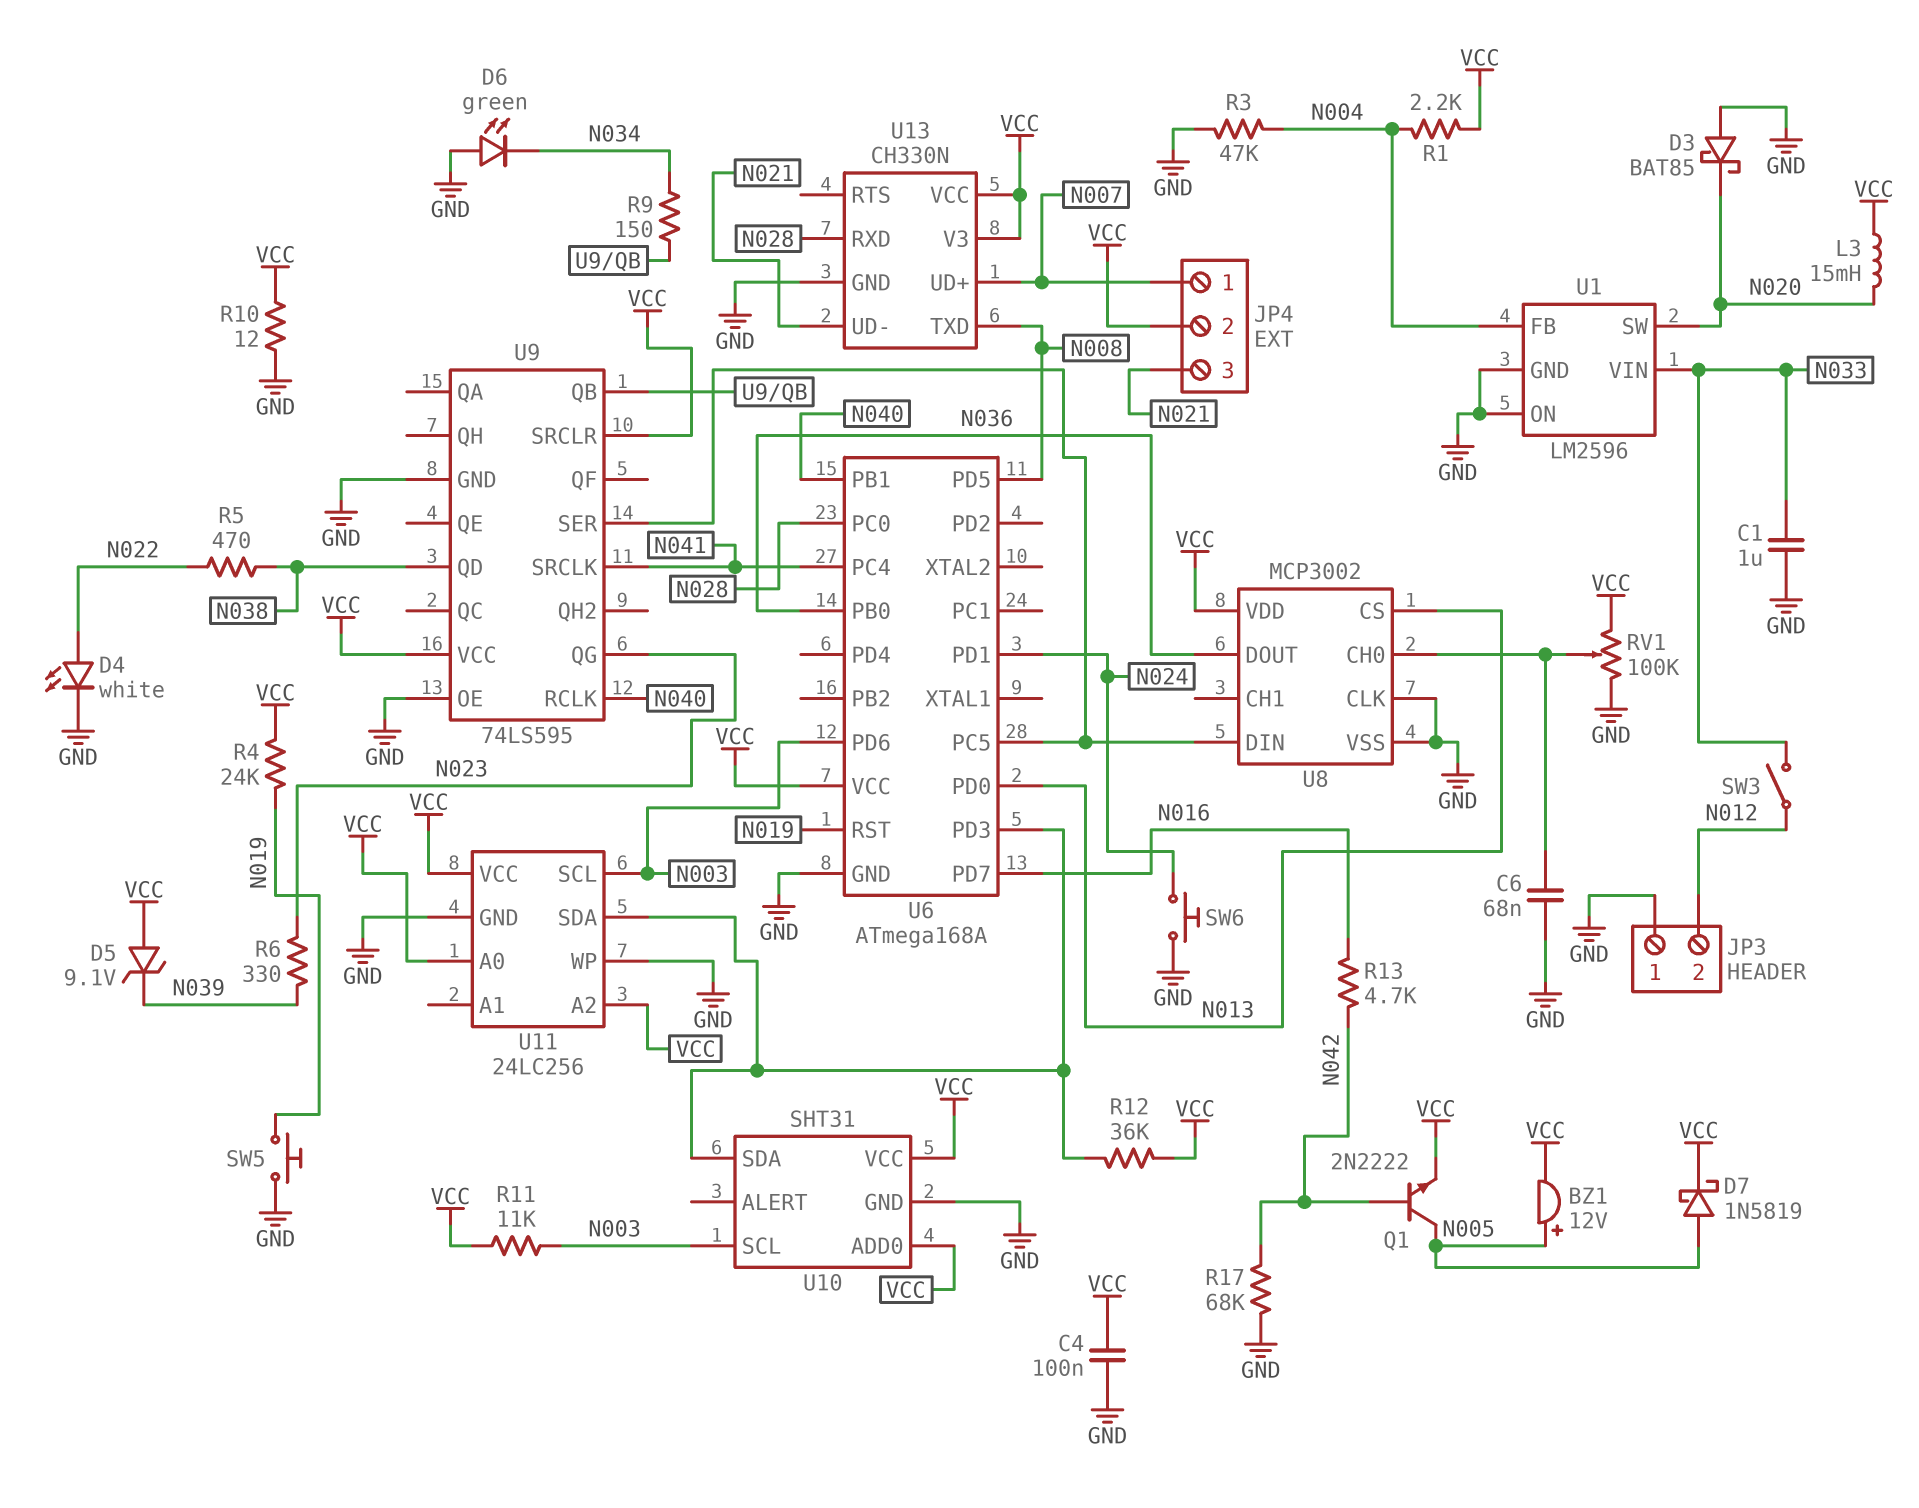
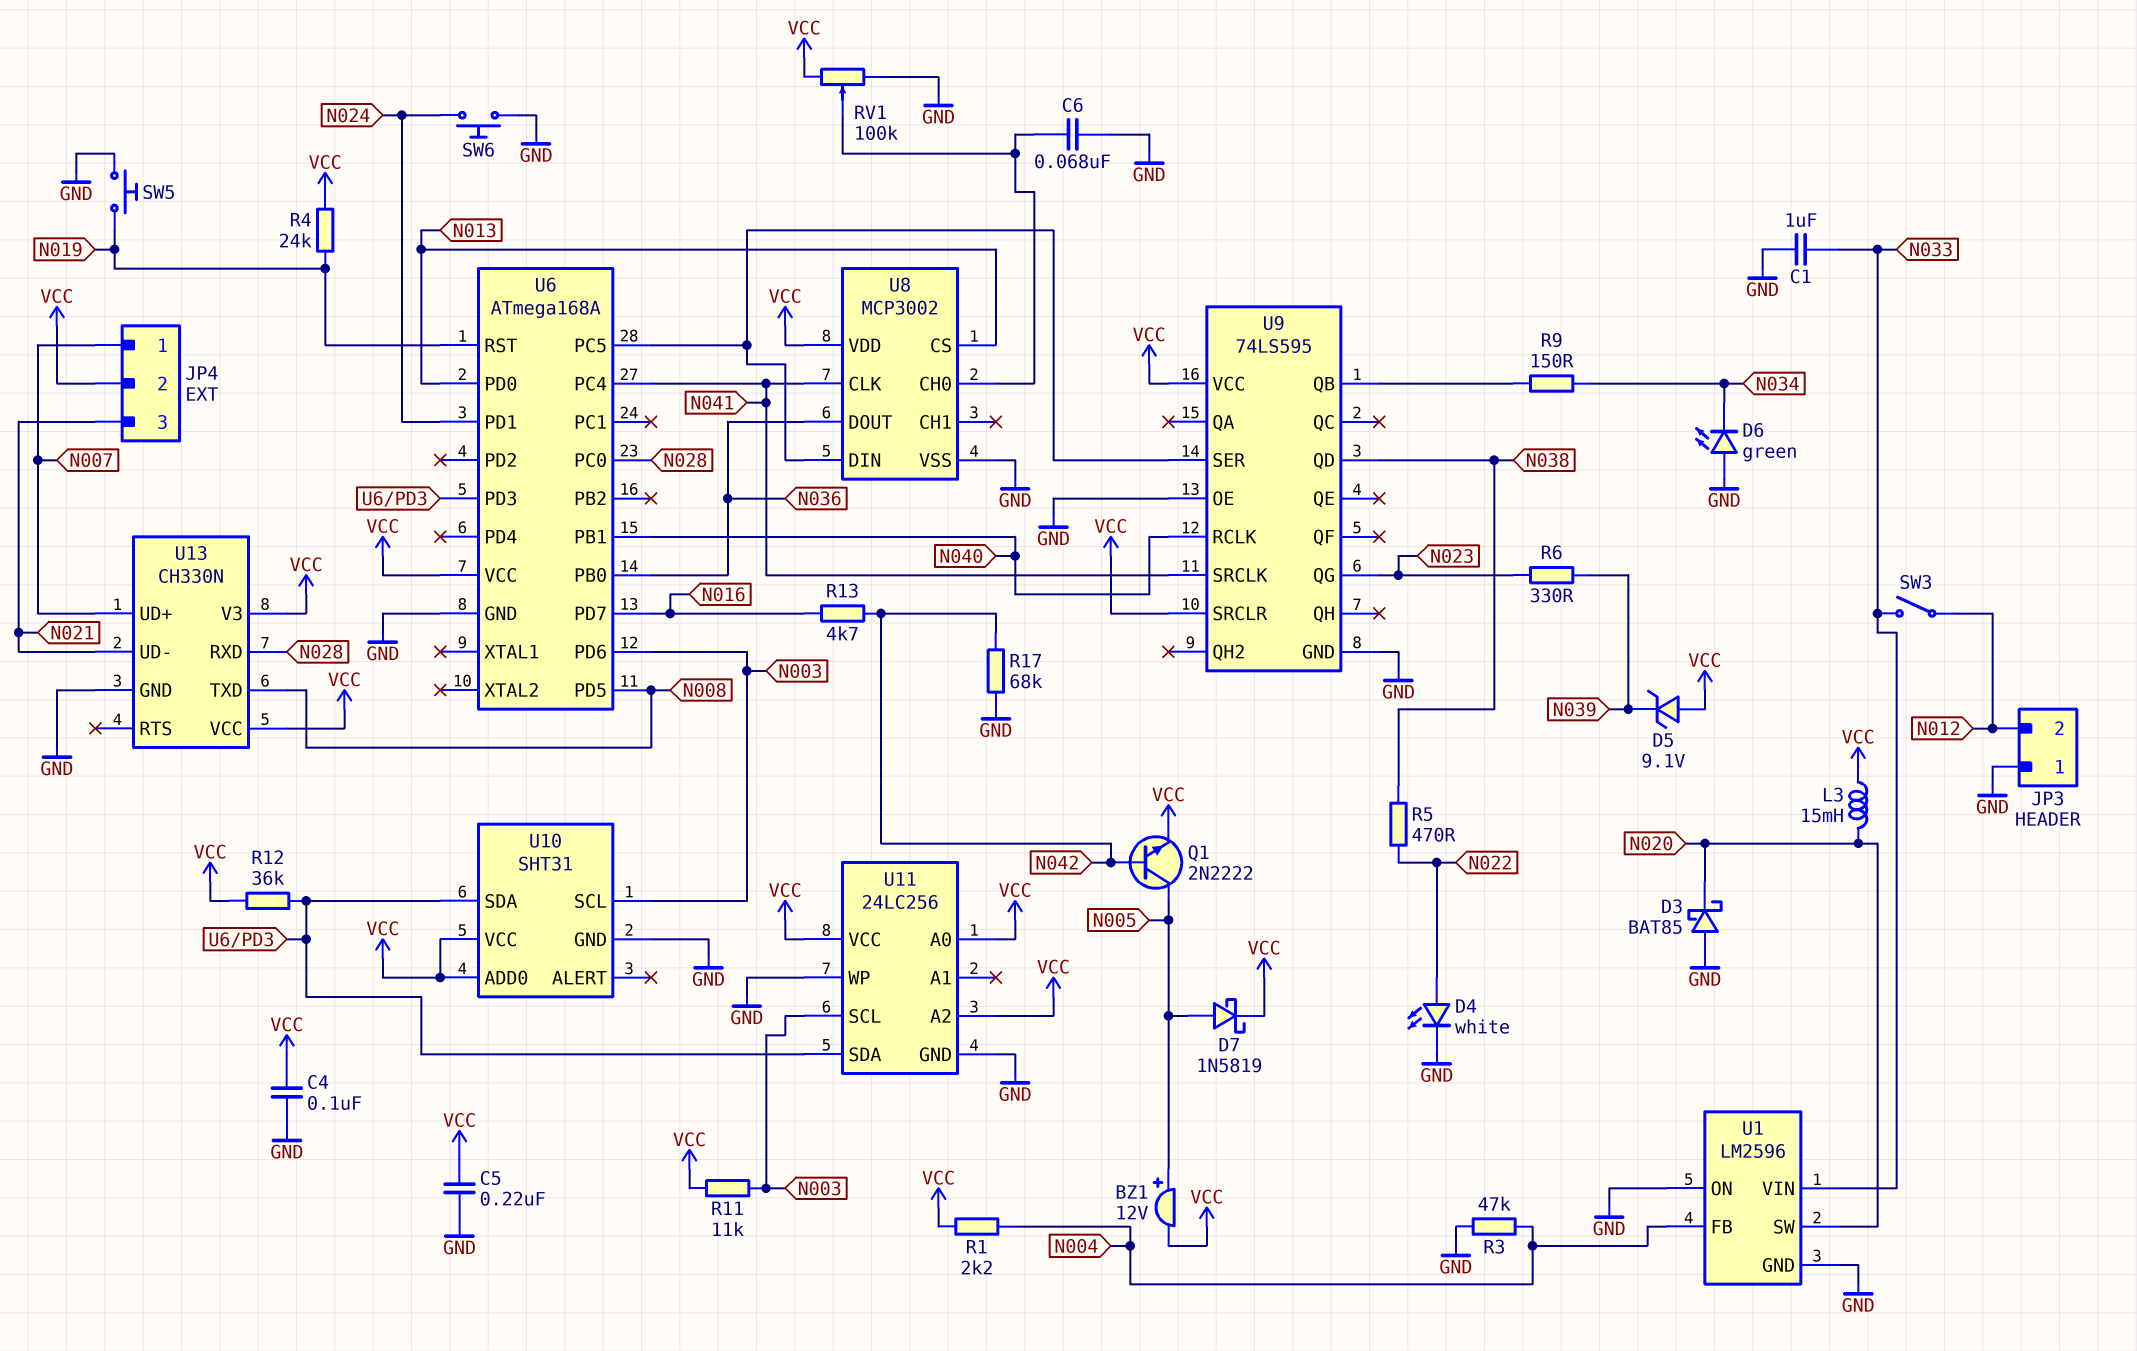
C5: none -> 220nF (GND, VCC)
R10: 12 (GND, VCC) -> none
U8 pin CLK: GND -> N041

